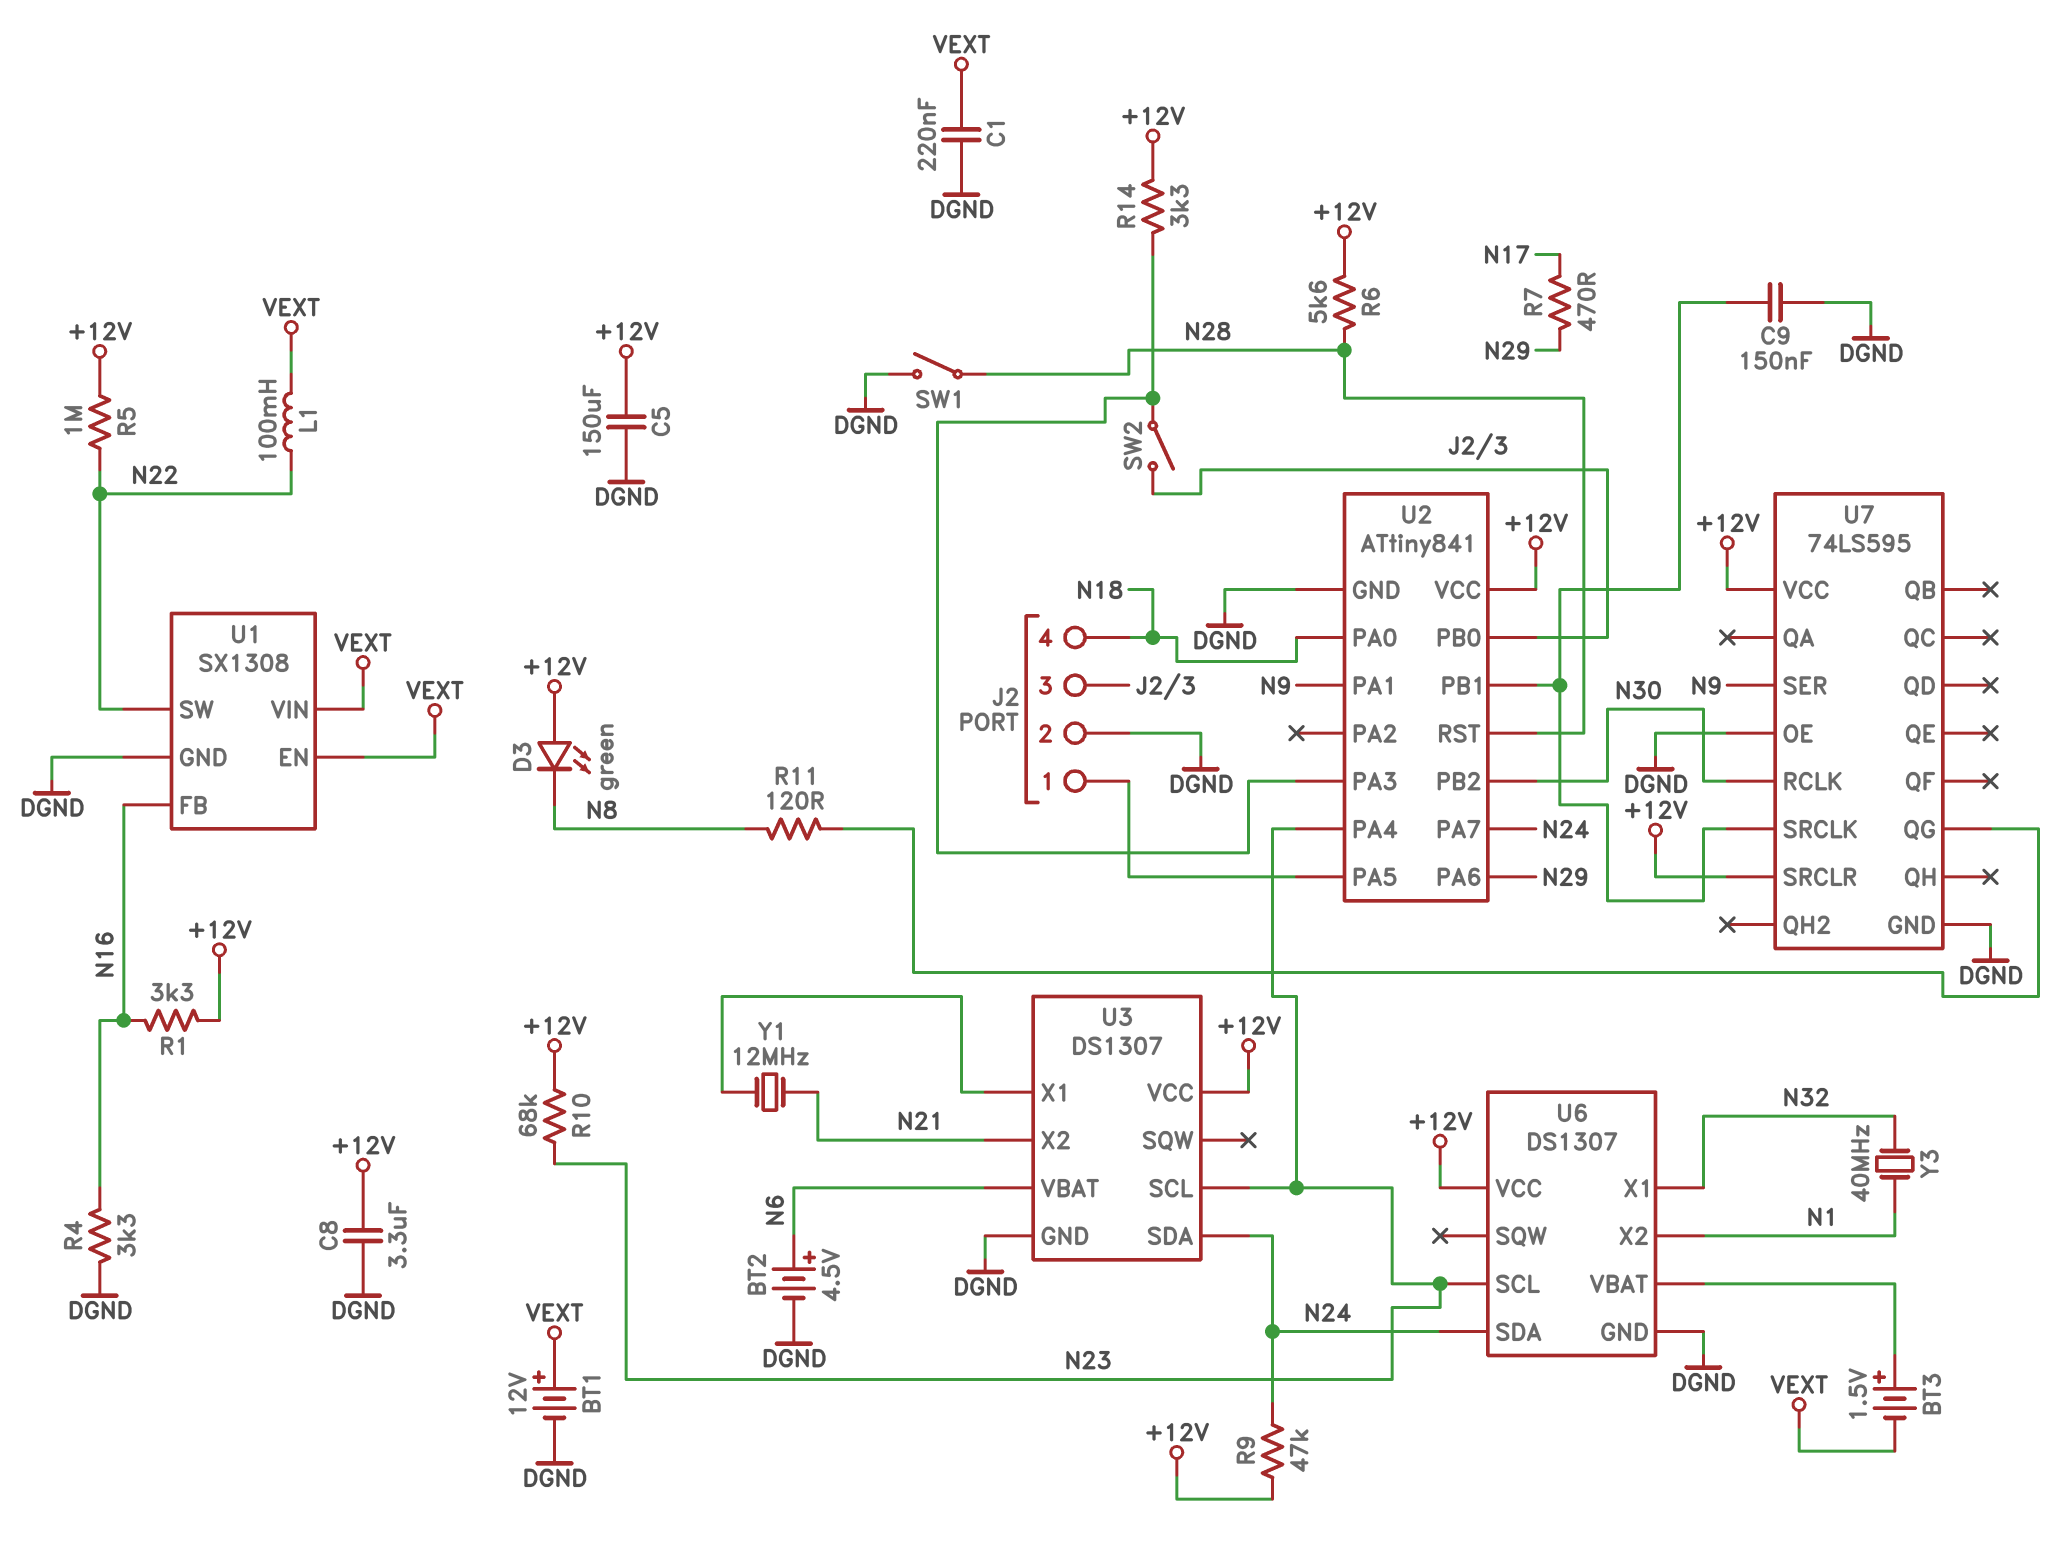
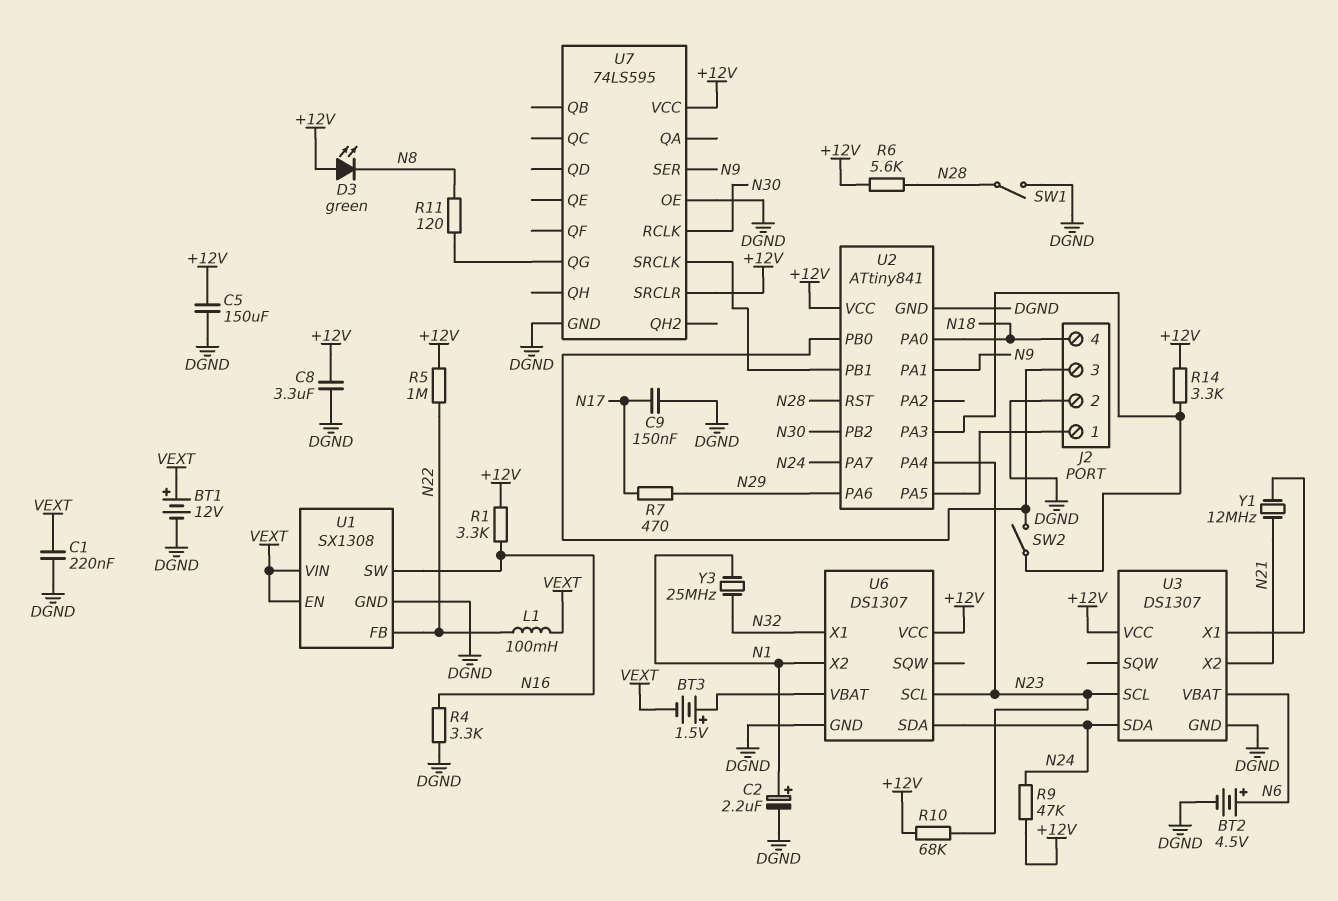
C2: none -> 2.2uF (plus N1, minus DGND)
C9: 150nF (DGND, U2/PB1) -> 150nF (DGND, N17)
U1 pin FB: N16 -> N22
U1 pin SW: N22 -> N16
Y3: 40MHz (N1, N32) -> 25MHz (N1, N32)

